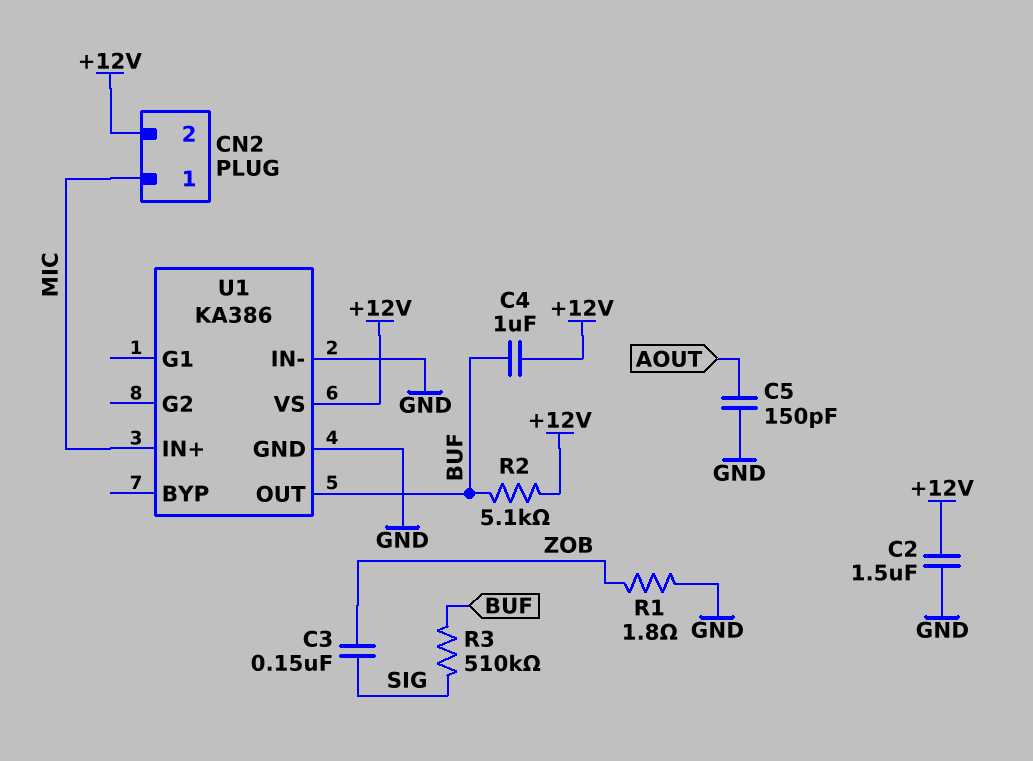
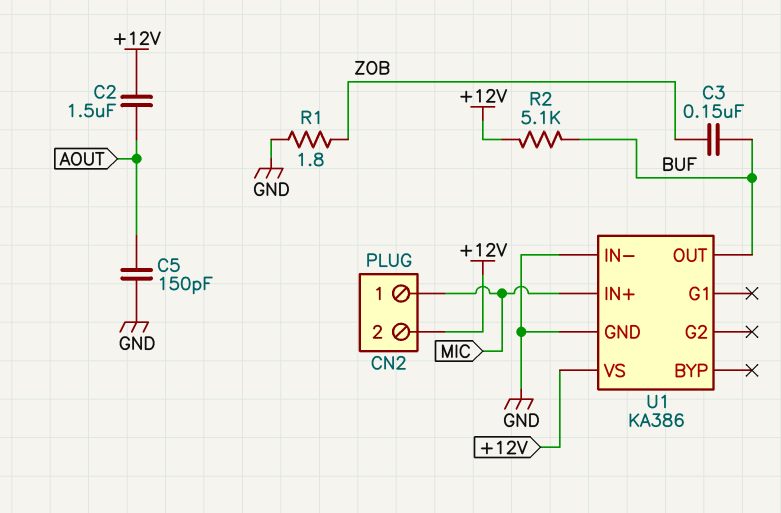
C2: 1.5uF (+12V, GND) -> 1.5uF (+12V, AOUT)
C3: 150nF (SIG, ZOB) -> 150nF (BUF, ZOB)
C4: 1uF (+12V, BUF) -> none
R3: 510k (BUF, SIG) -> none

